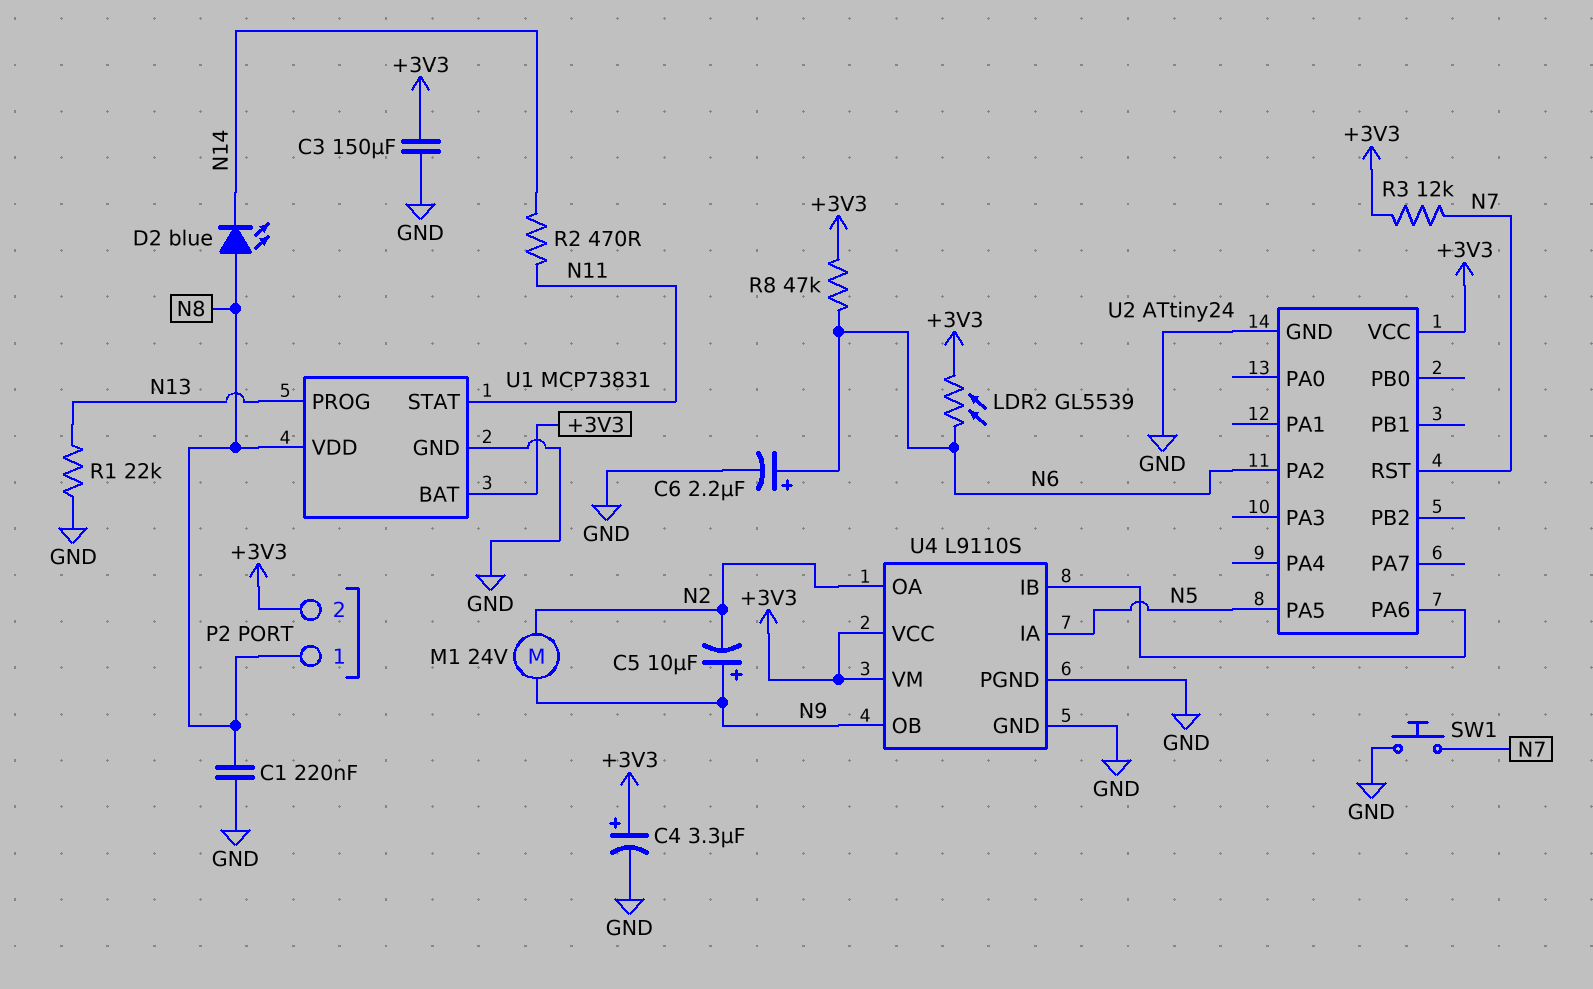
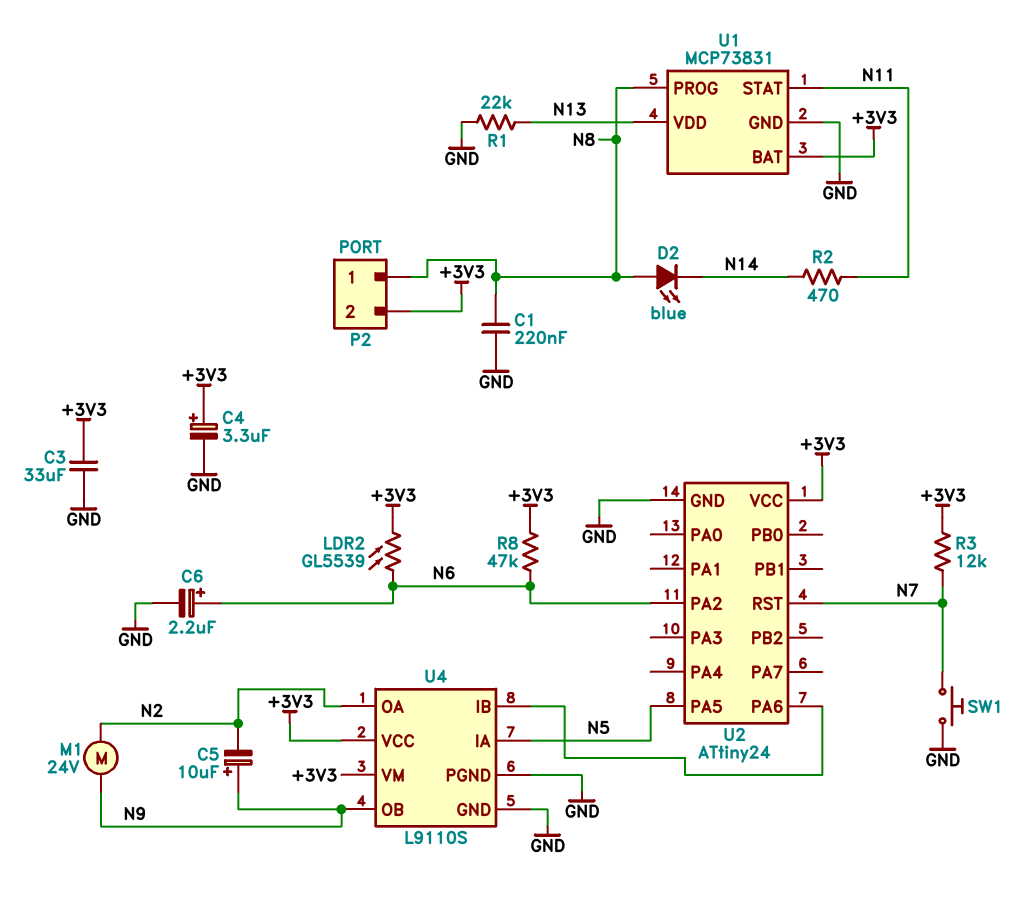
C3: 150uF (+3V3, GND) -> 33uF (+3V3, GND)
U1 pin PROG: N13 -> N8
U1 pin VDD: N8 -> N13

